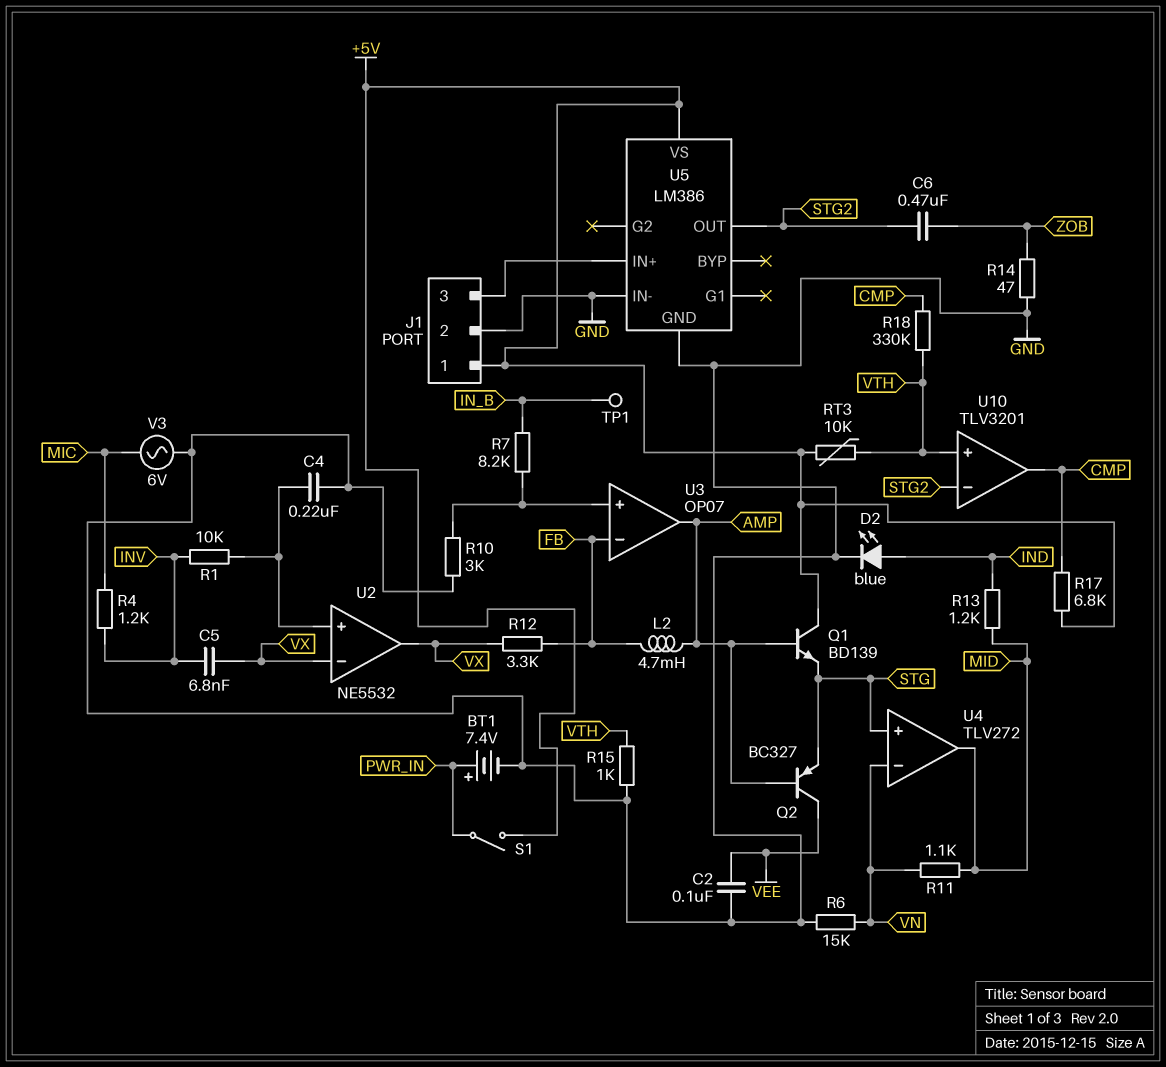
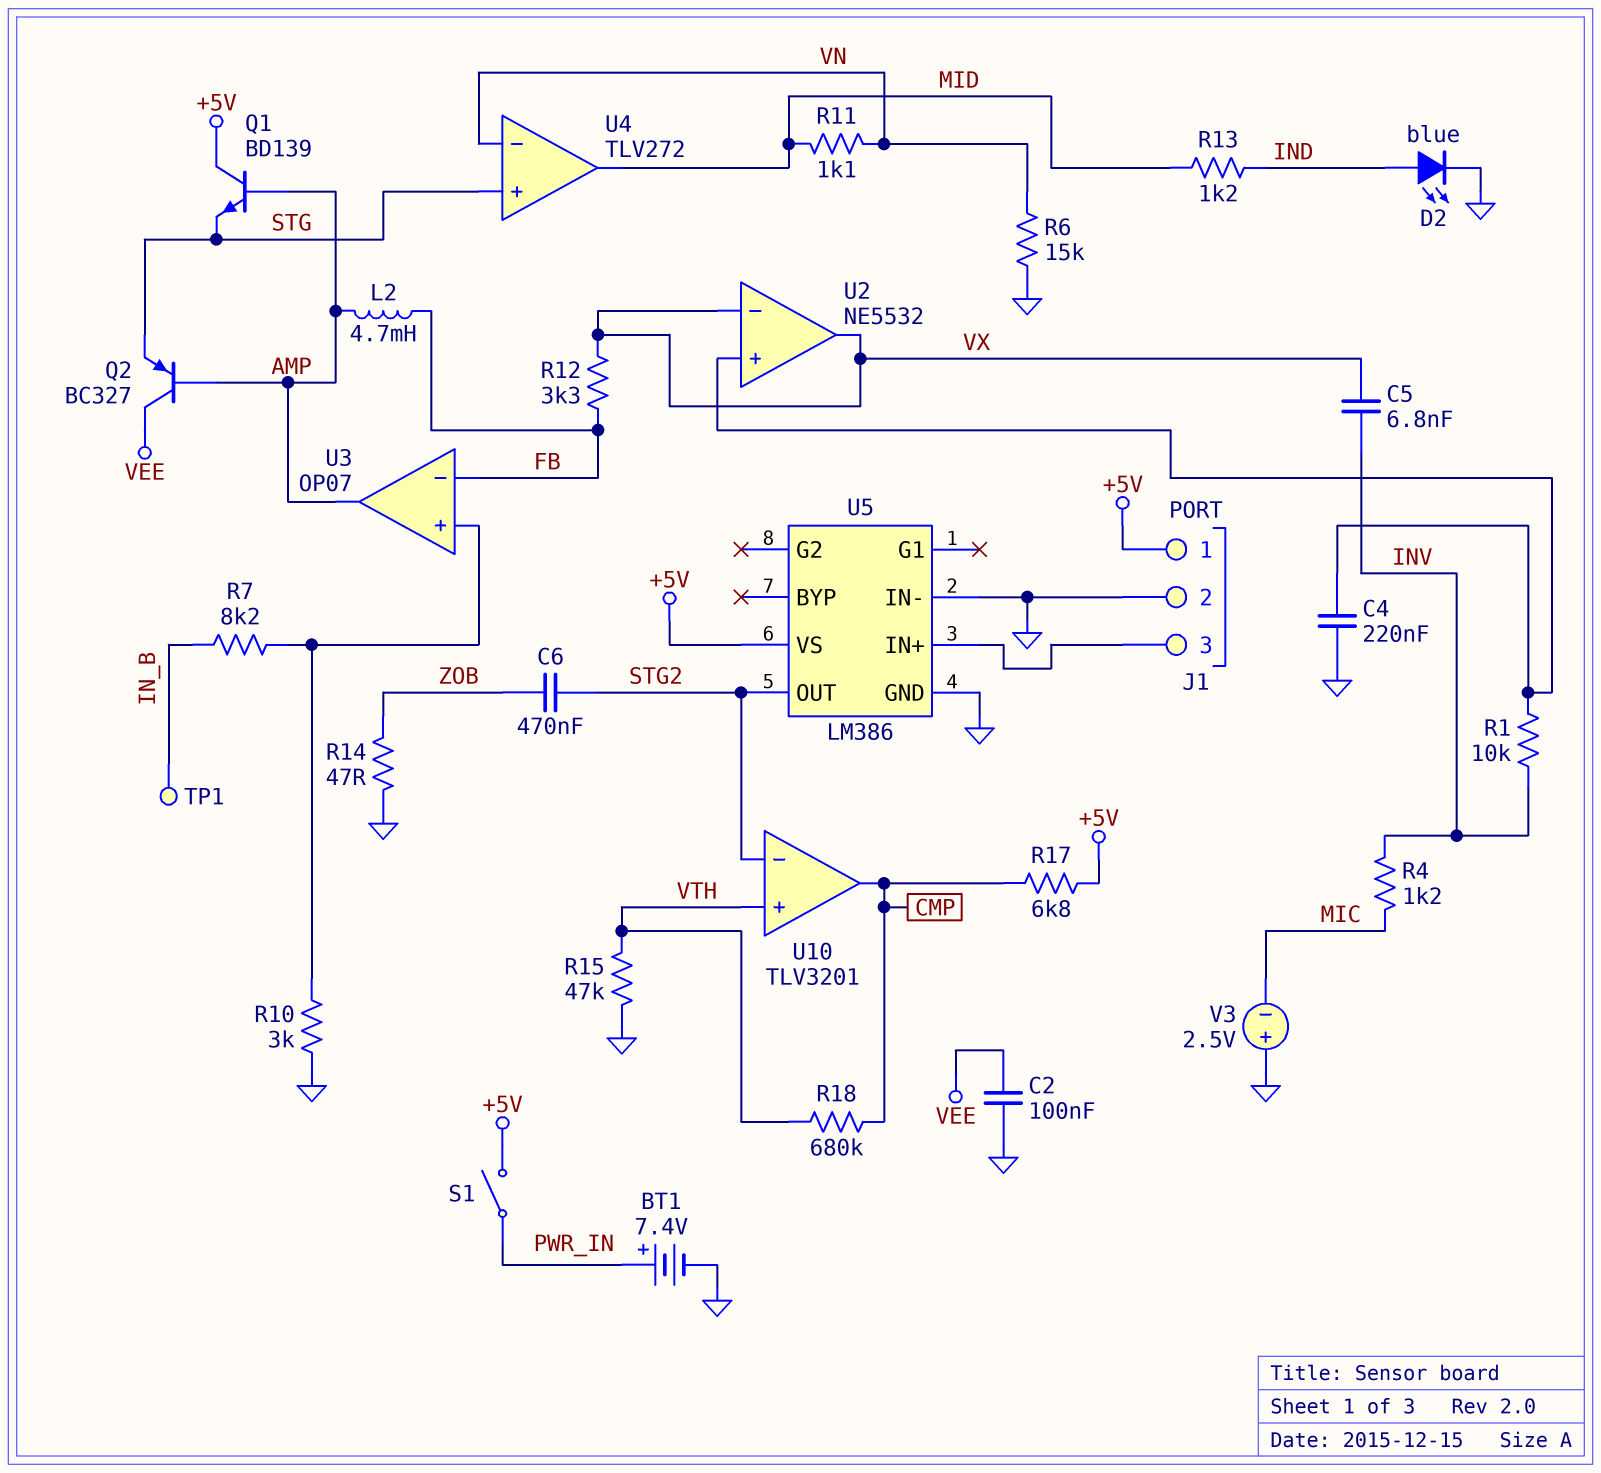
R15: 1k (GND, VTH) -> 47k (GND, VTH)
R18: 330k (CMP, VTH) -> 680k (CMP, VTH)
RT3: 10k (+5V, VTH) -> none
V3: AC 6V (GND, MIC) -> 2.5V (plus GND, minus MIC)

